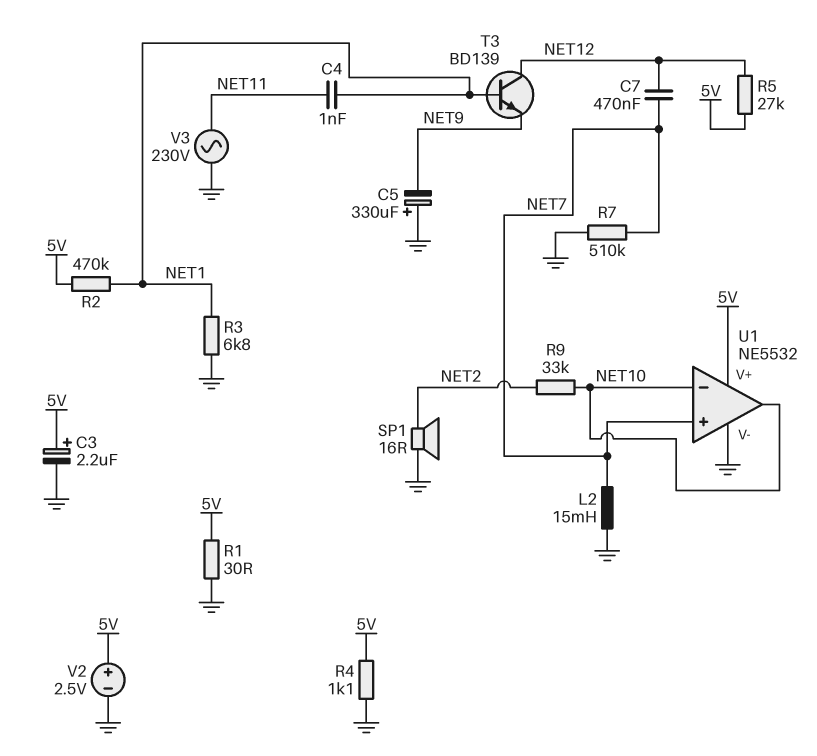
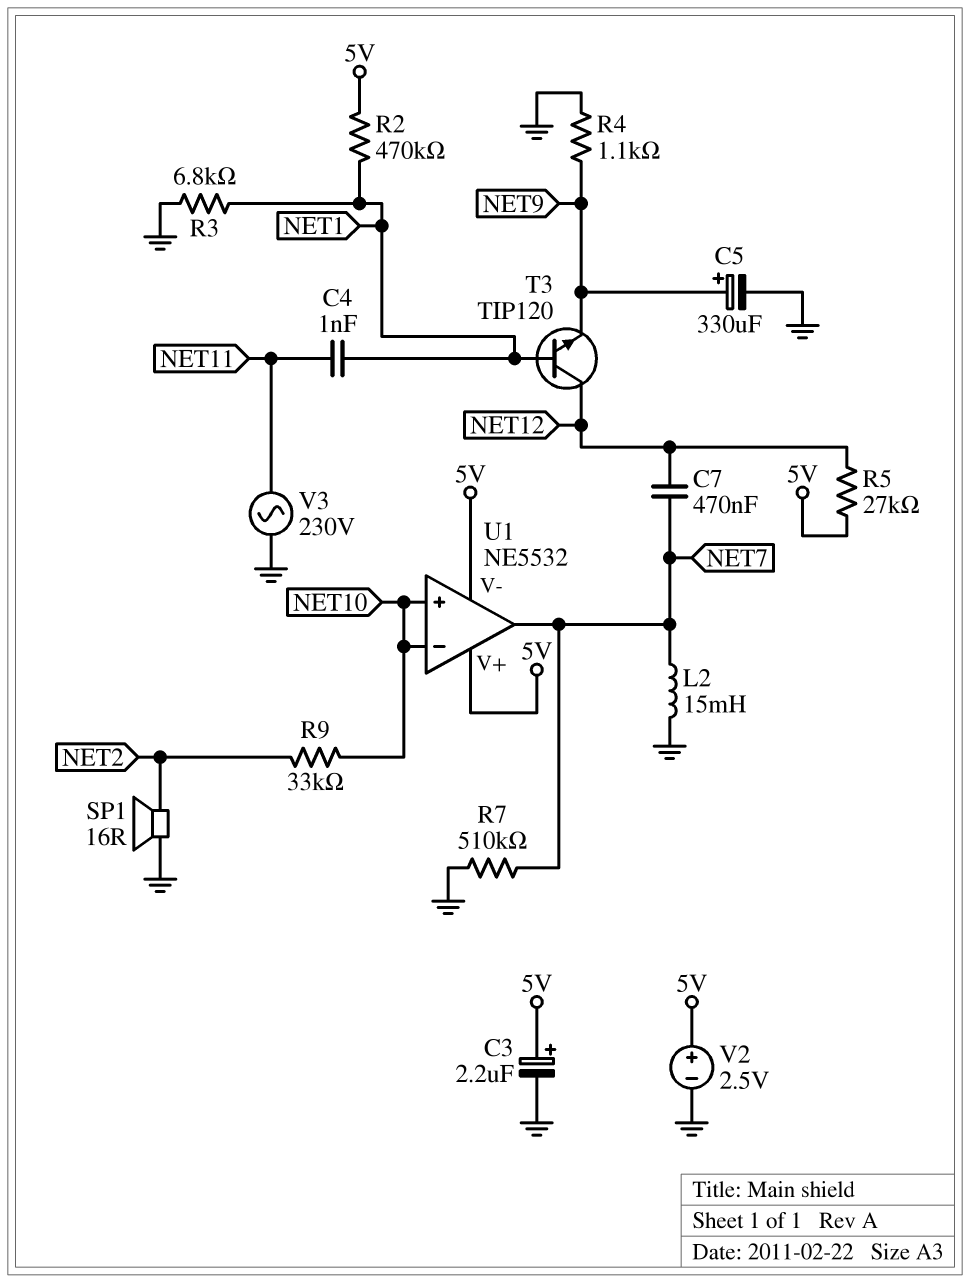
C5: 330uF (plus GND, minus NET9) -> 330uF (plus NET9, minus GND)
R1: 30 (5V, GND) -> none
R4: 1.1k (5V, GND) -> 1.1k (GND, NET9)
T3: NPN BD139 (B NET1, C NET12, E NET9) -> NPN TIP120 (B NET1, C NET12, E NET9)
U1 pin V-: GND -> 5V
U1 pin in+: NET7 -> NET10
U1 pin out: NET10 -> NET7

